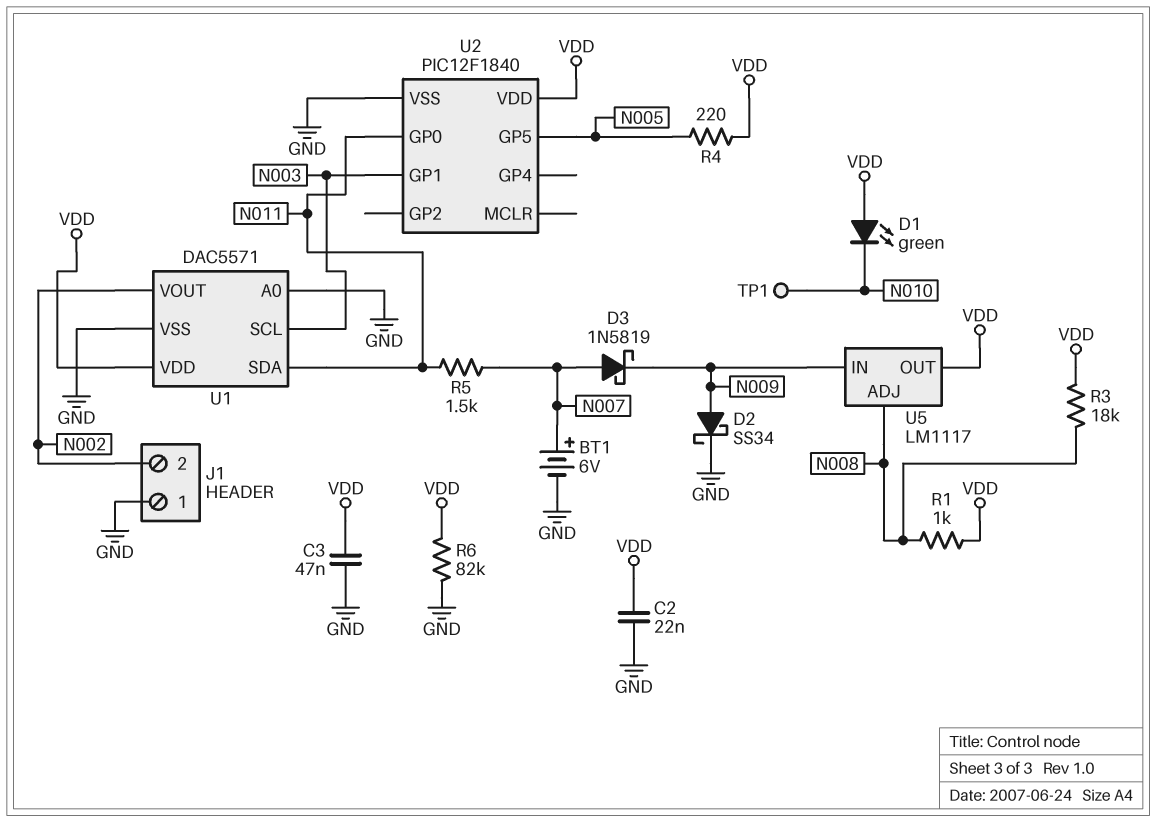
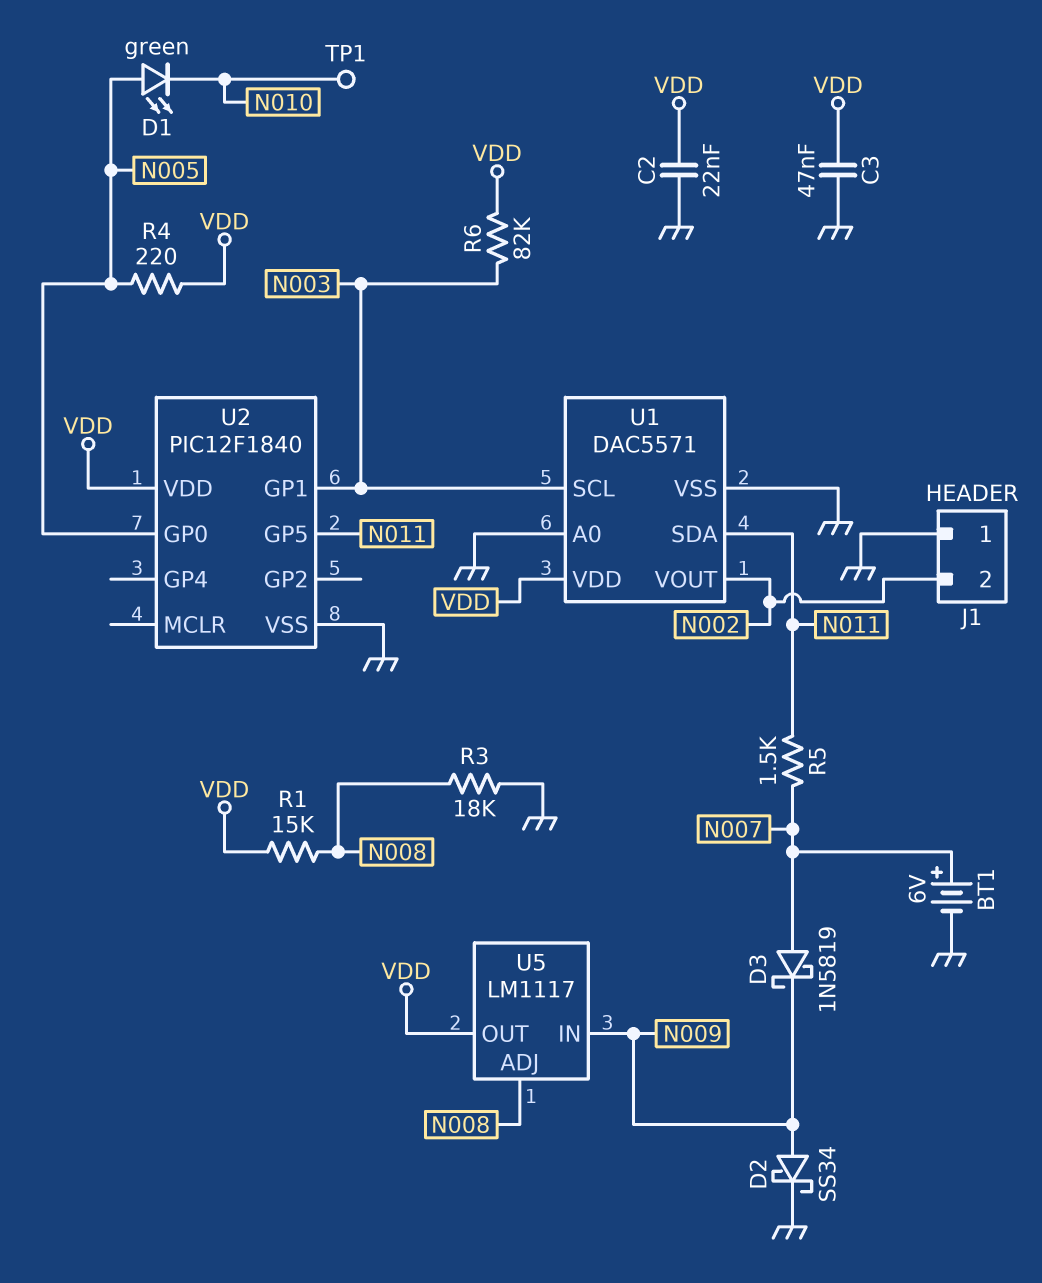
D1: LED green (A VDD, K N010) -> LED green (A N005, K N010)
R1: 1k (N008, VDD) -> 15k (N008, VDD)
R3: 18k (N008, VDD) -> 18k (GND, N008)
R6: 82k (GND, VDD) -> 82k (N003, VDD)
U2 pin GP0: N011 -> N005
U2 pin GP5: N005 -> N011

